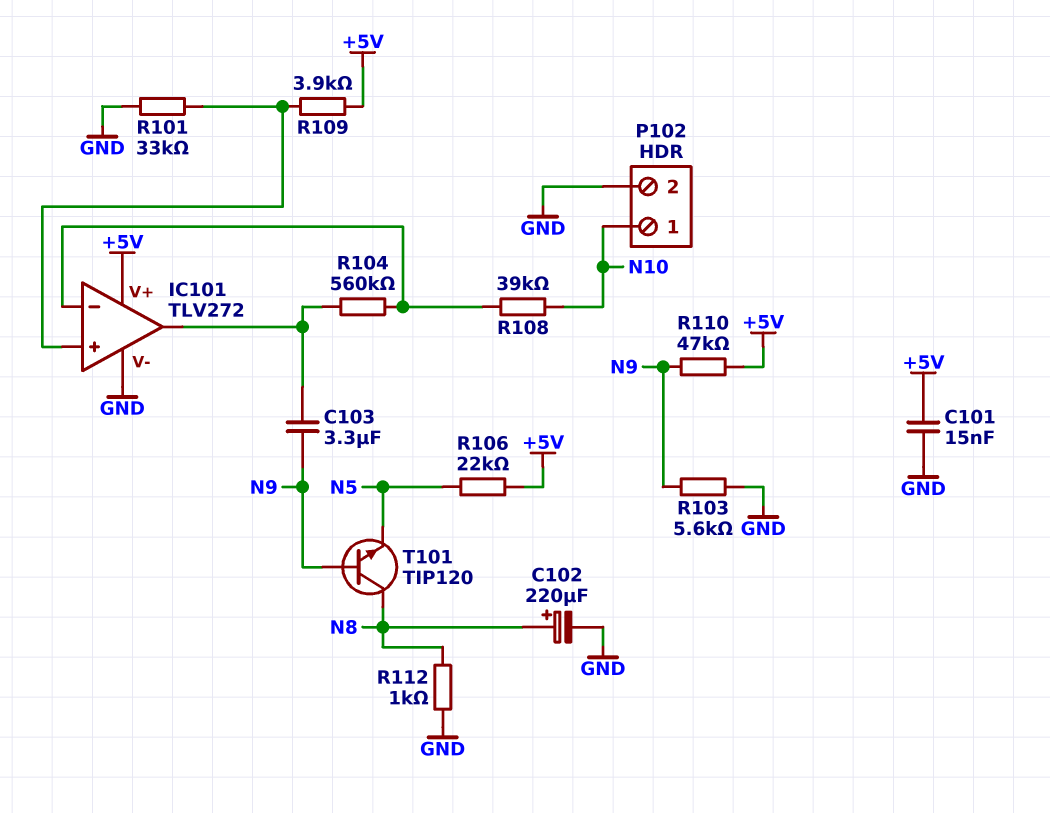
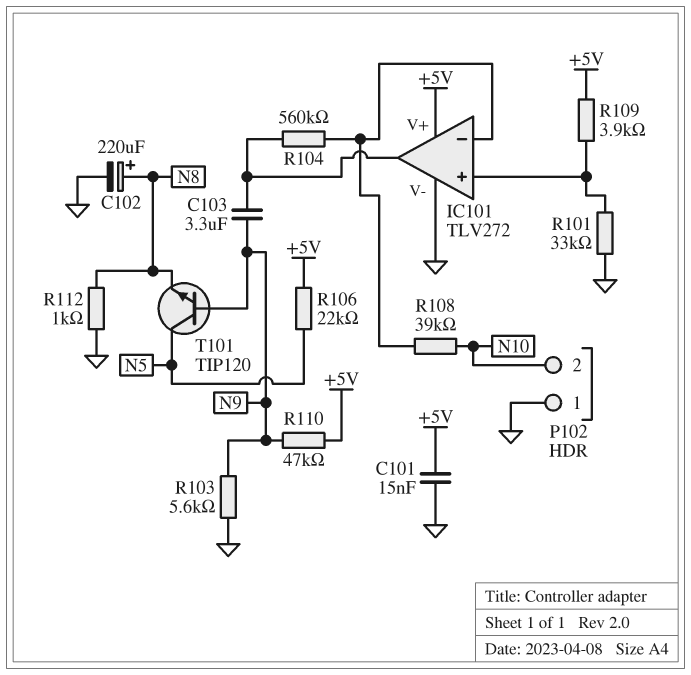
P102 pin 1: N10 -> GND
P102 pin 2: GND -> N10
T101: NPN TIP120 (B N9, C N8, E N5) -> NPN TIP120 (B N9, C N5, E N8)

